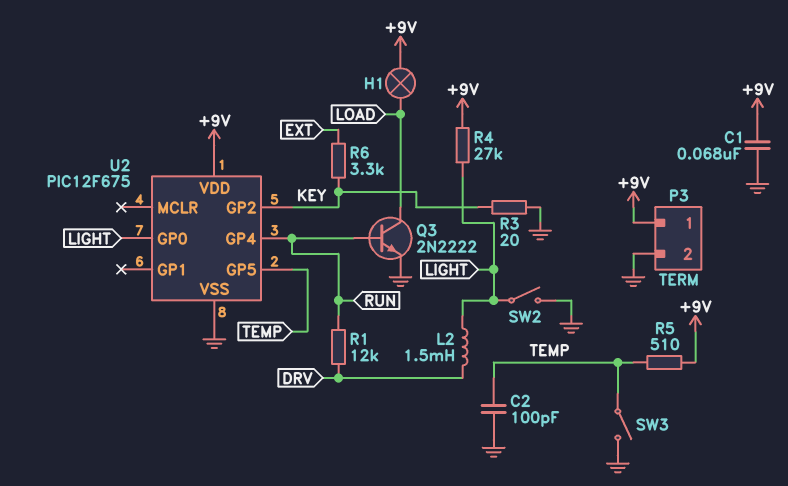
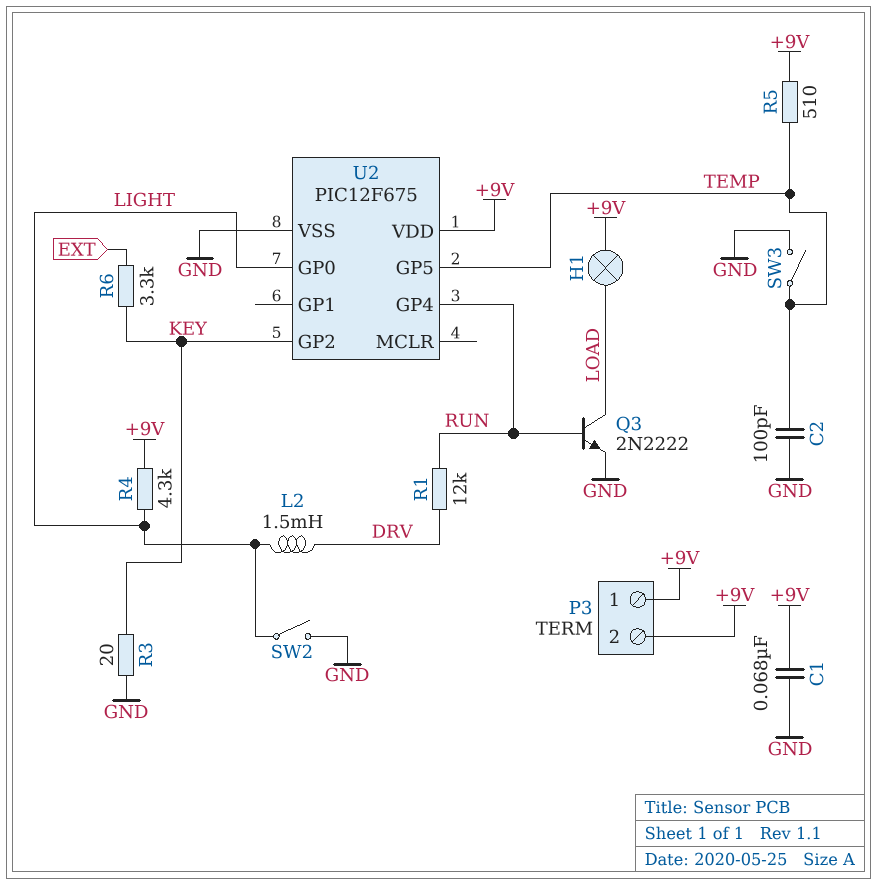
P3 pin 2: GND -> +9V
R4: 27k (+9V, LIGHT) -> 4.3k (+9V, LIGHT)

